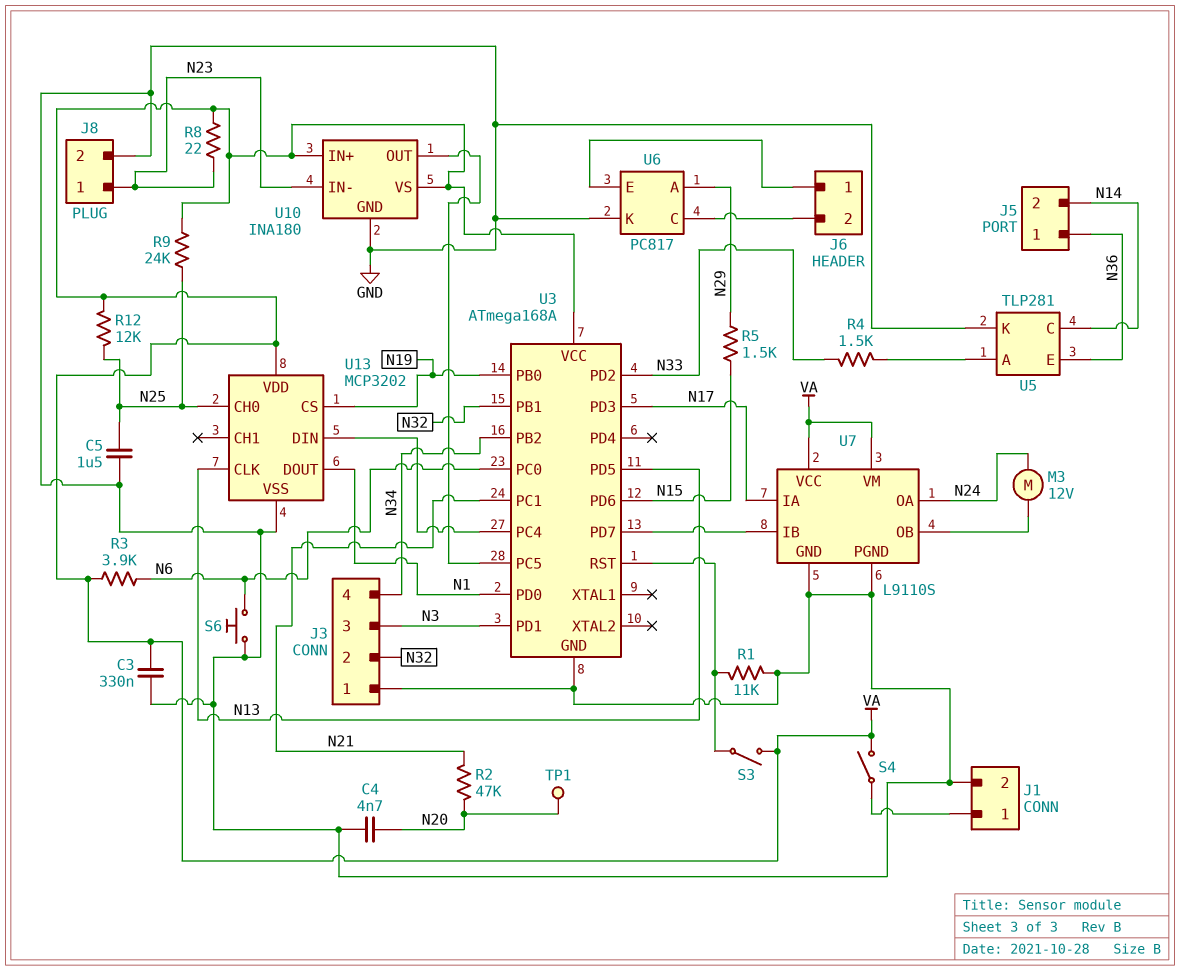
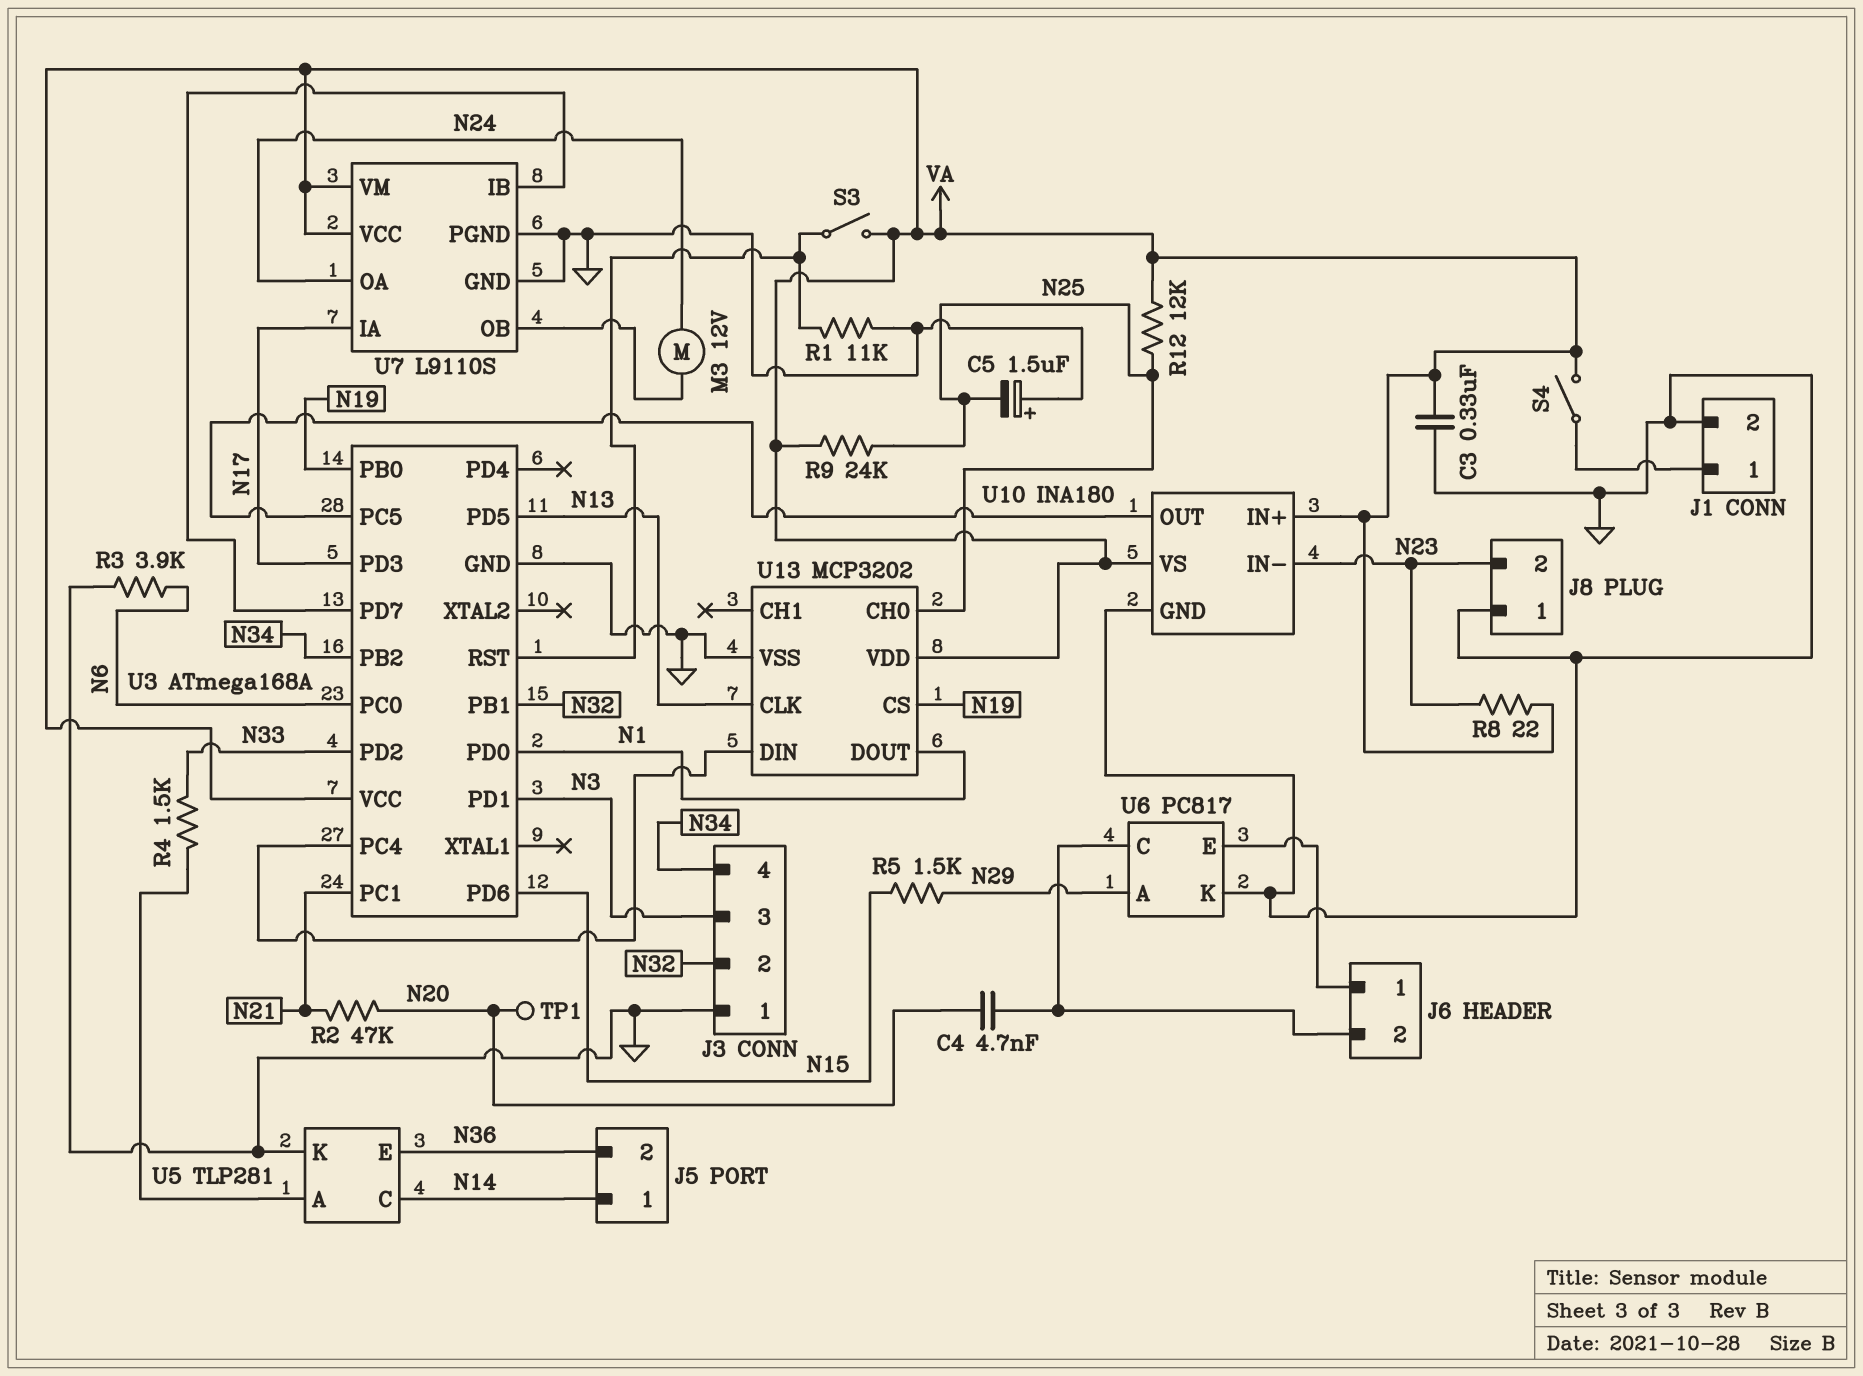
C4: 4.7nF (GND, N20) -> 4.7nF (J6/2, N20)
C5: 1.5uF (GND, N25) -> 1.5uF (plus GND, minus N25)
J5 pin 1: N36 -> N14
J5 pin 2: N14 -> N36
J8 pin 1: N23 -> GND
J8 pin 2: GND -> N23
R3: 3.9k (N6, VA) -> 3.9k (GND, N6)
S6: button (GND, N6) -> none

